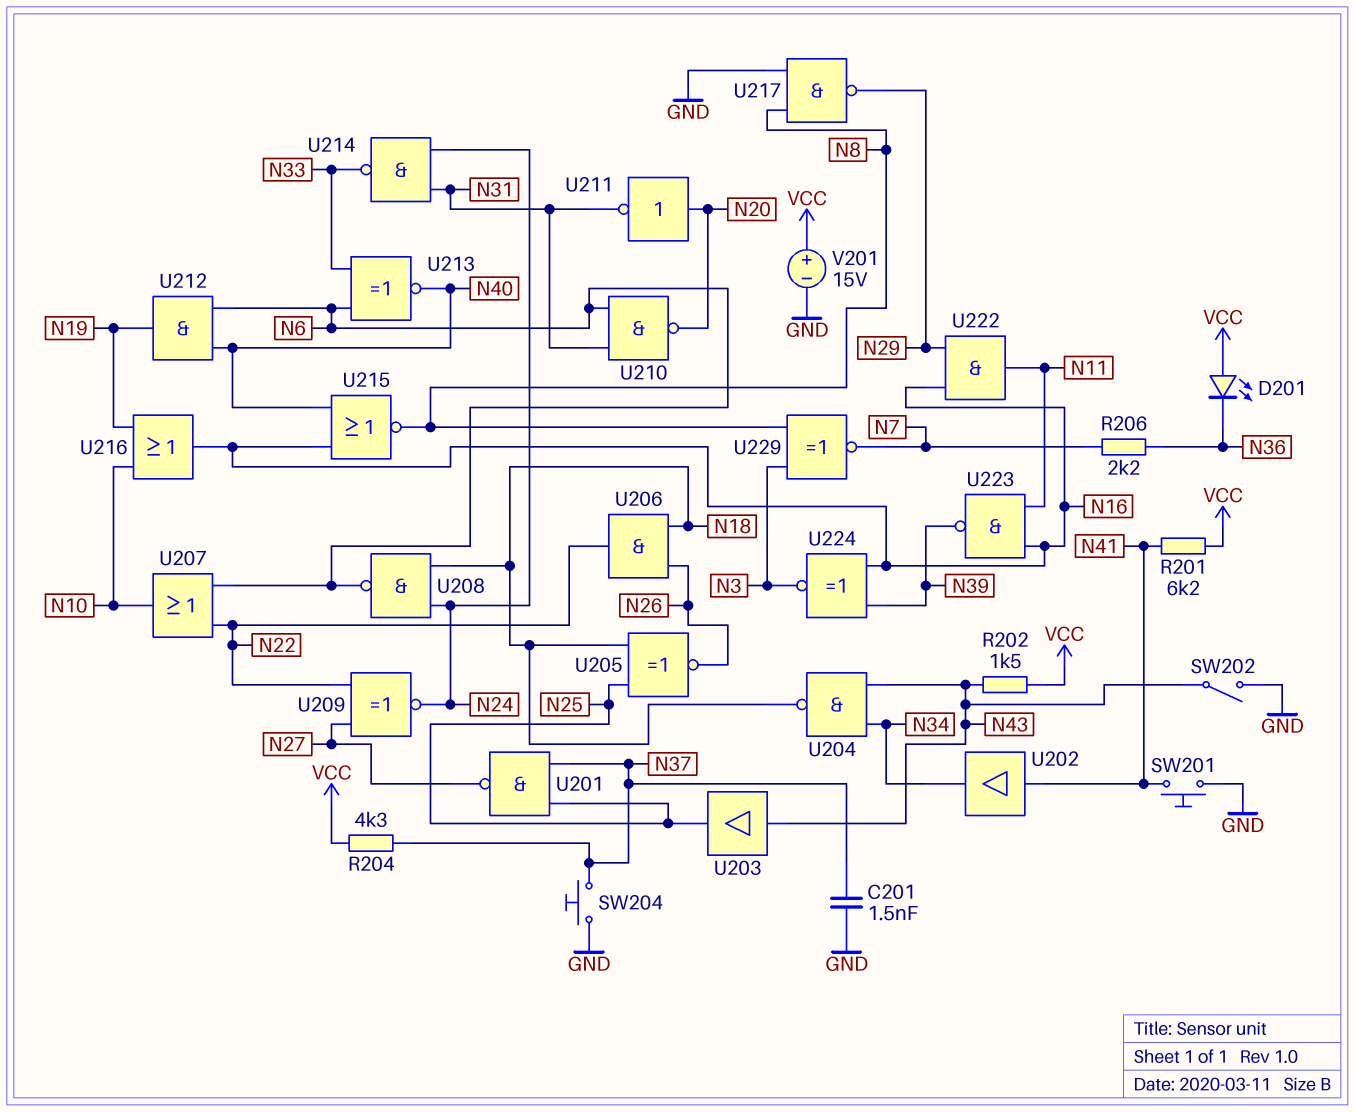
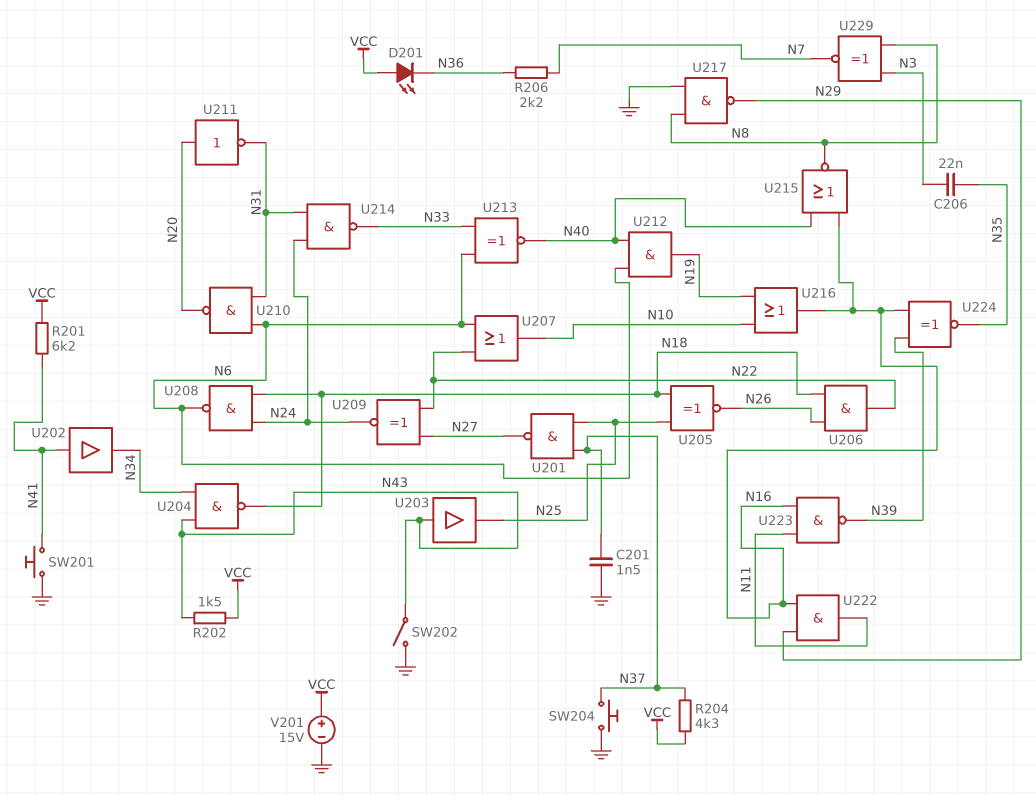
C206: none -> 22nF (N3, N35)
U224: XNOR (in N16, in N39, out N3) -> XNOR (in N16, in N39, out N35)

